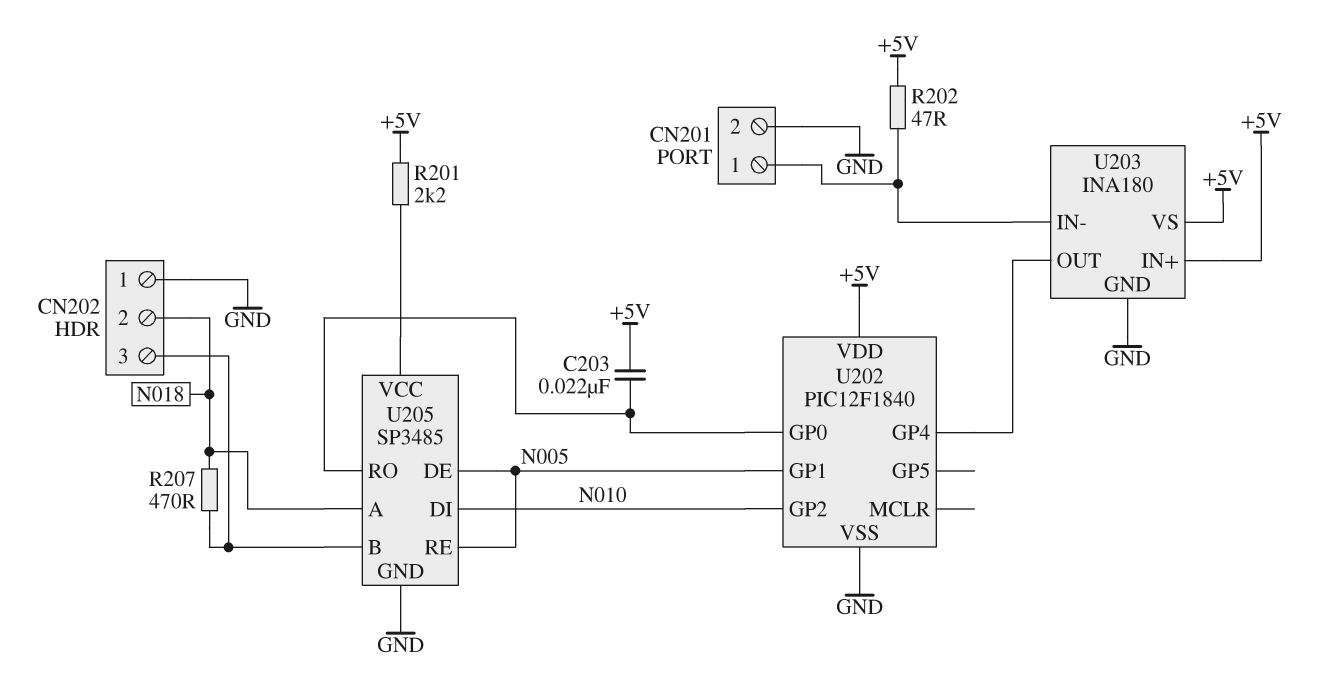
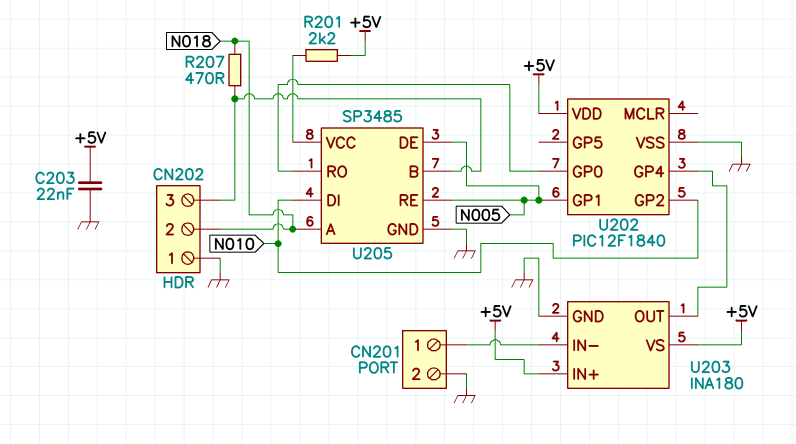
C203: 22nF (+5V, U202/GP0) -> 22nF (+5V, GND)
R202: 47 (+5V, CN201/1) -> none

